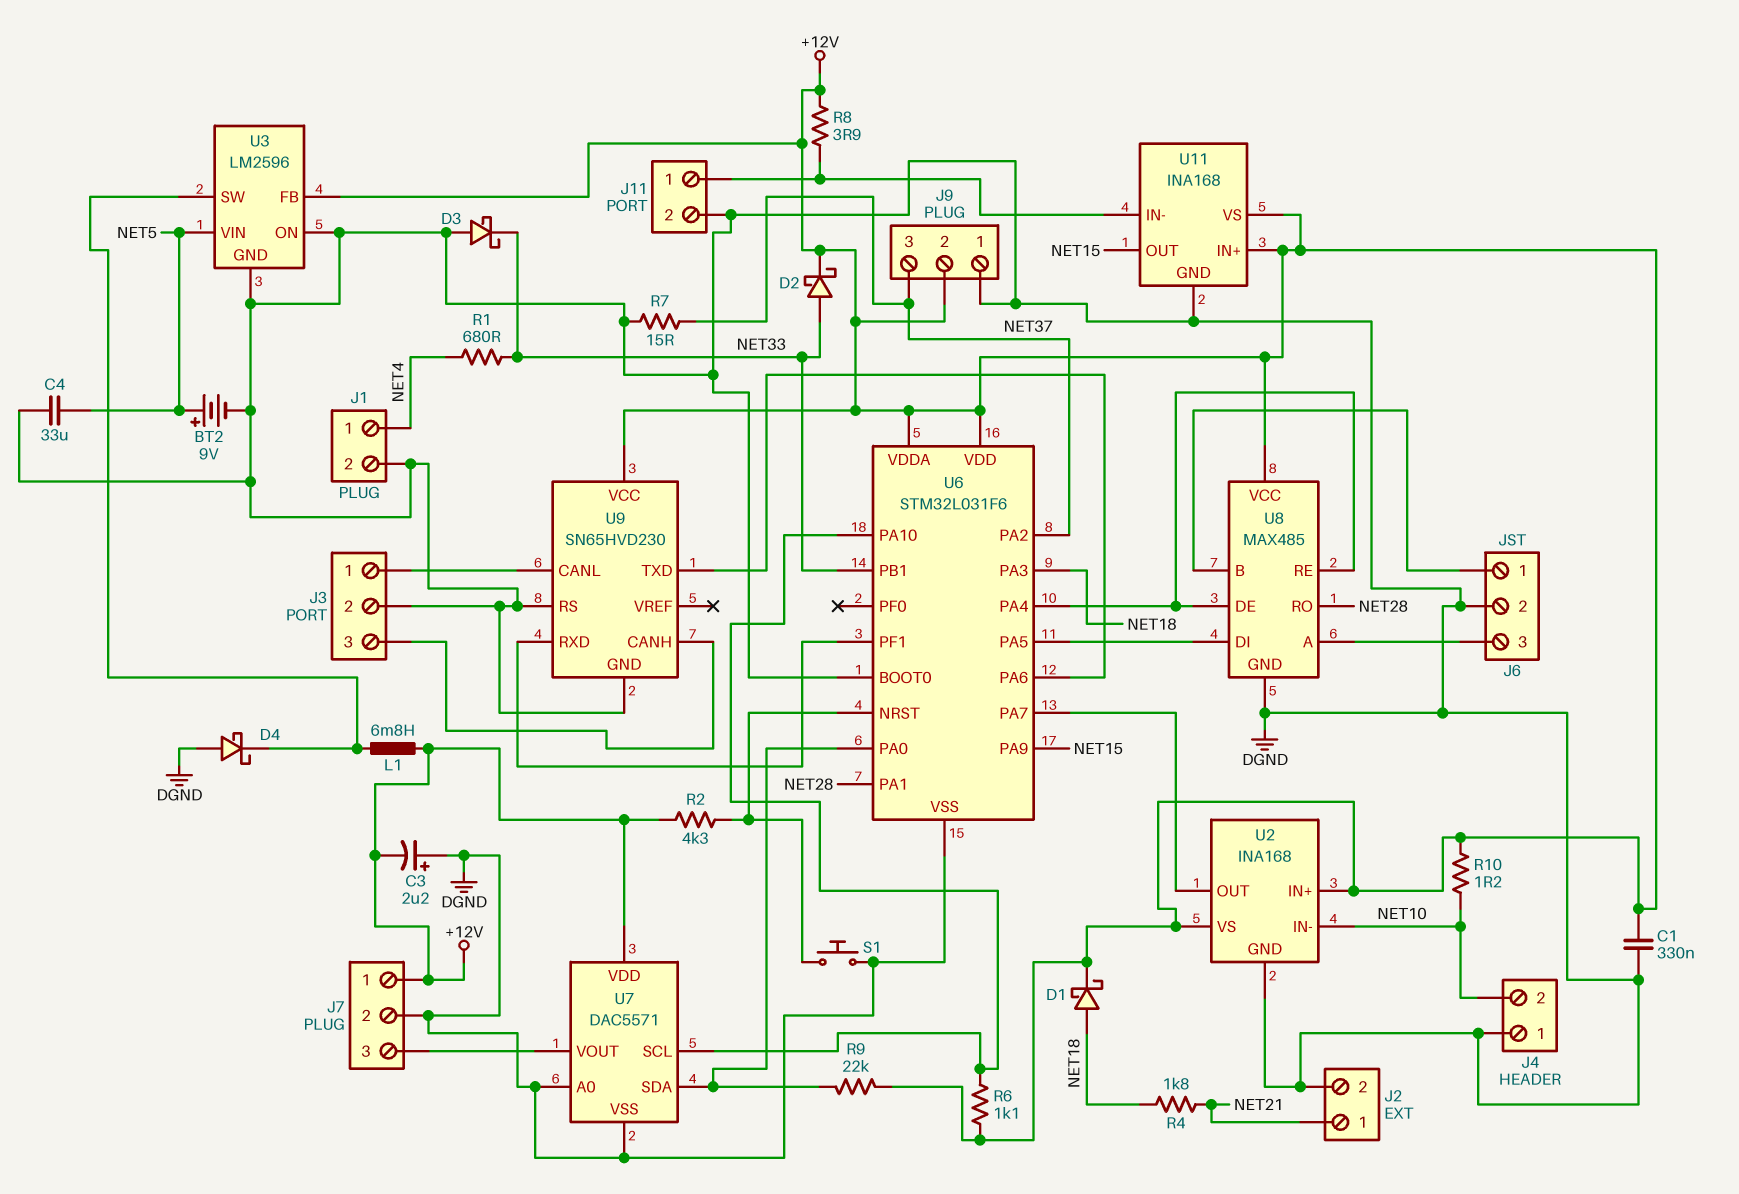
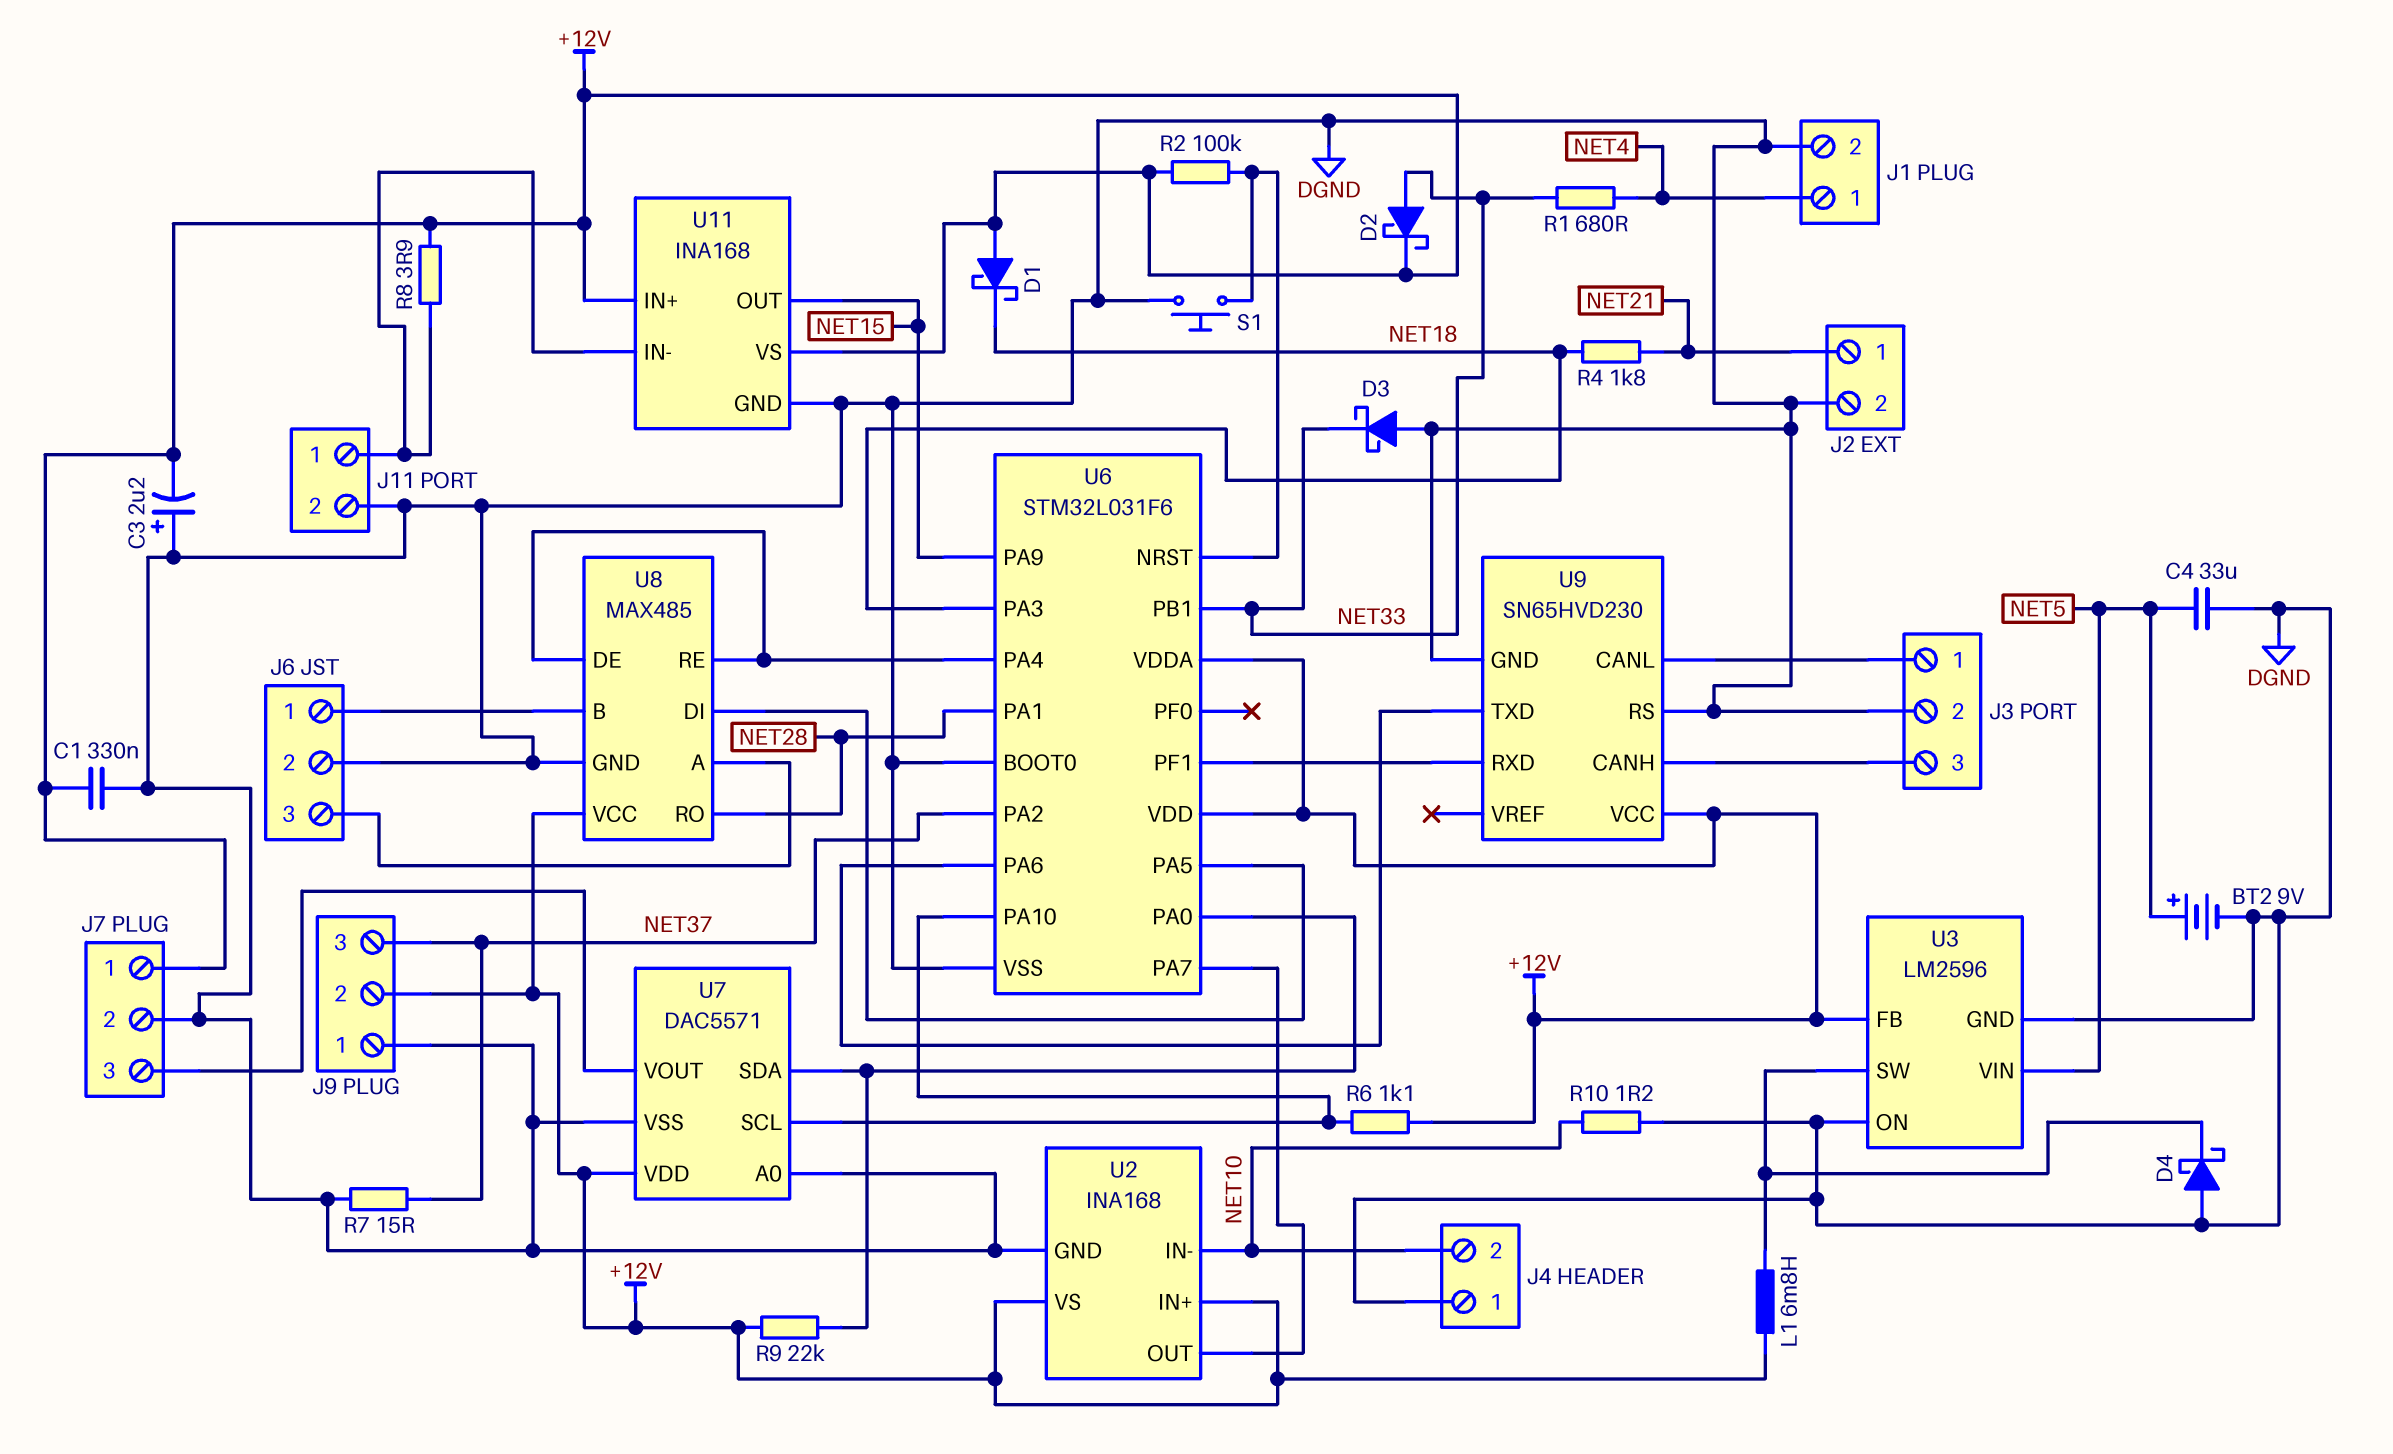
D1: schottky (A NET18, K +12V) -> schottky (A +12V, K NET18)
R2: 4.3k (+12V, U6/NRST) -> 100k (+12V, U6/NRST)
R10: 1.2 (+12V, NET10) -> 1.2 (DGND, NET10)

